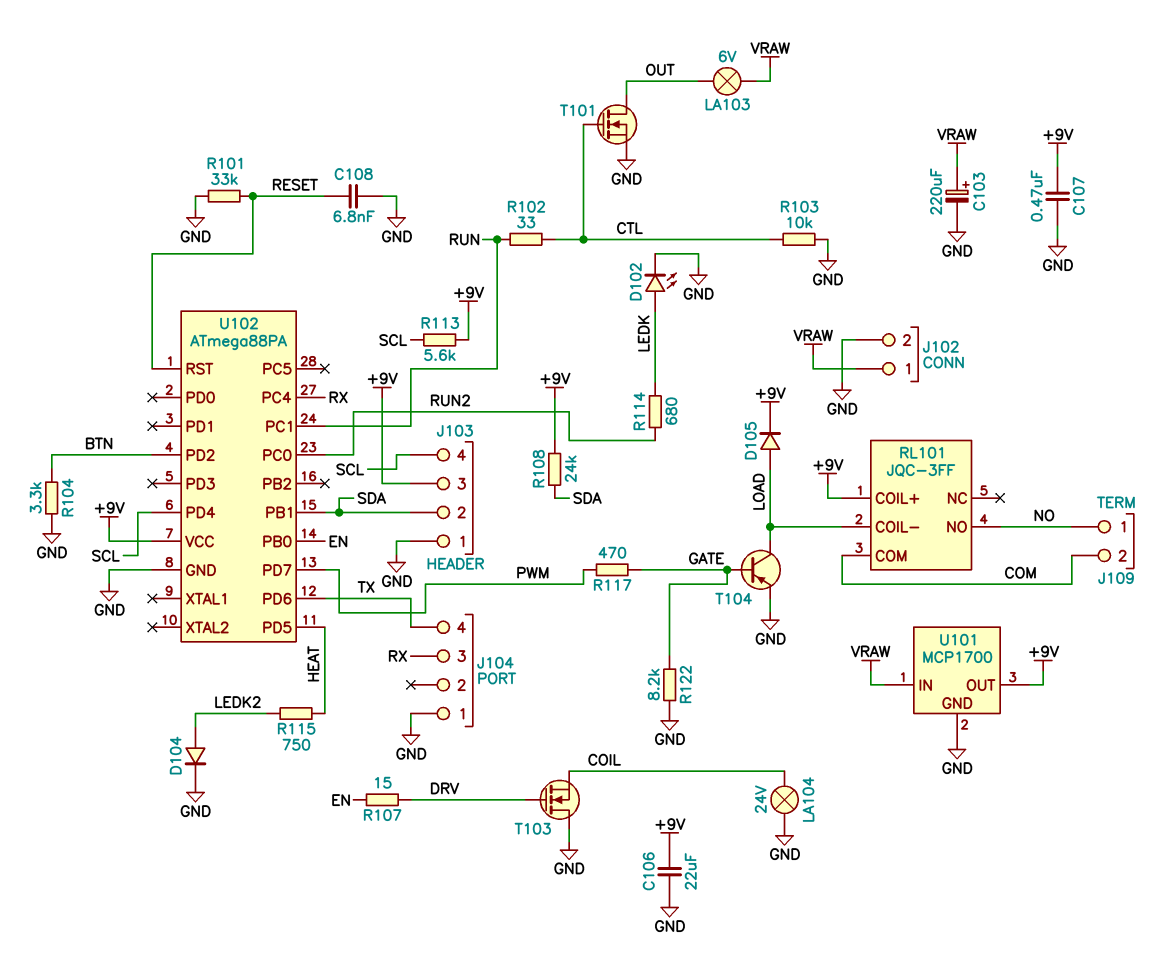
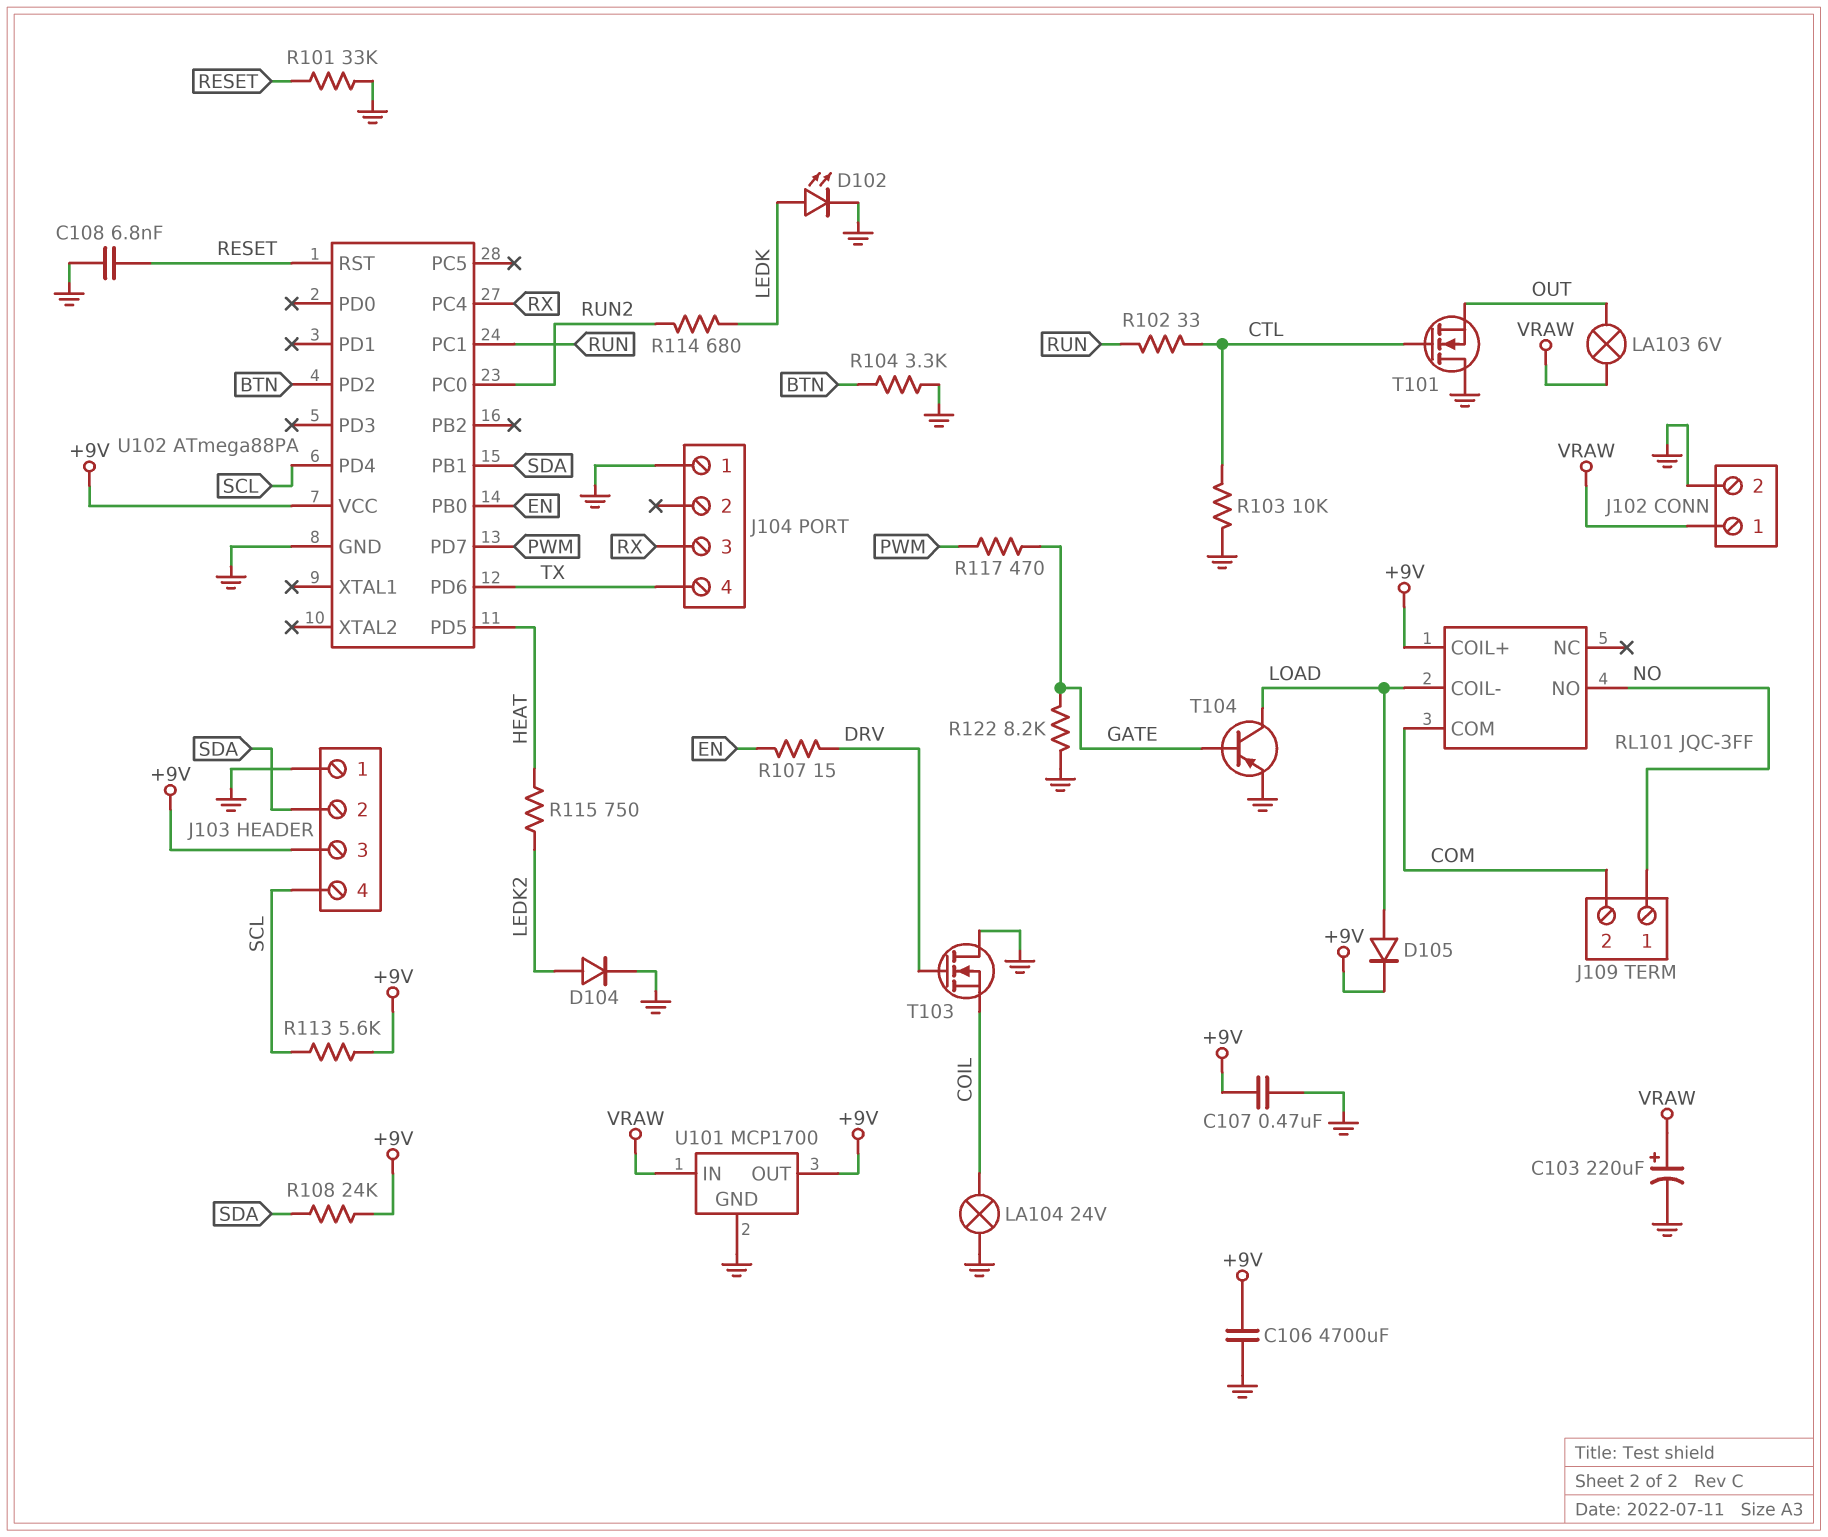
C106: 22uF (+9V, GND) -> 4700uF (+9V, GND)
T101: NMOS (G CTL, D OUT, S GND) -> NMOS (G CTL, D GND, S OUT)

